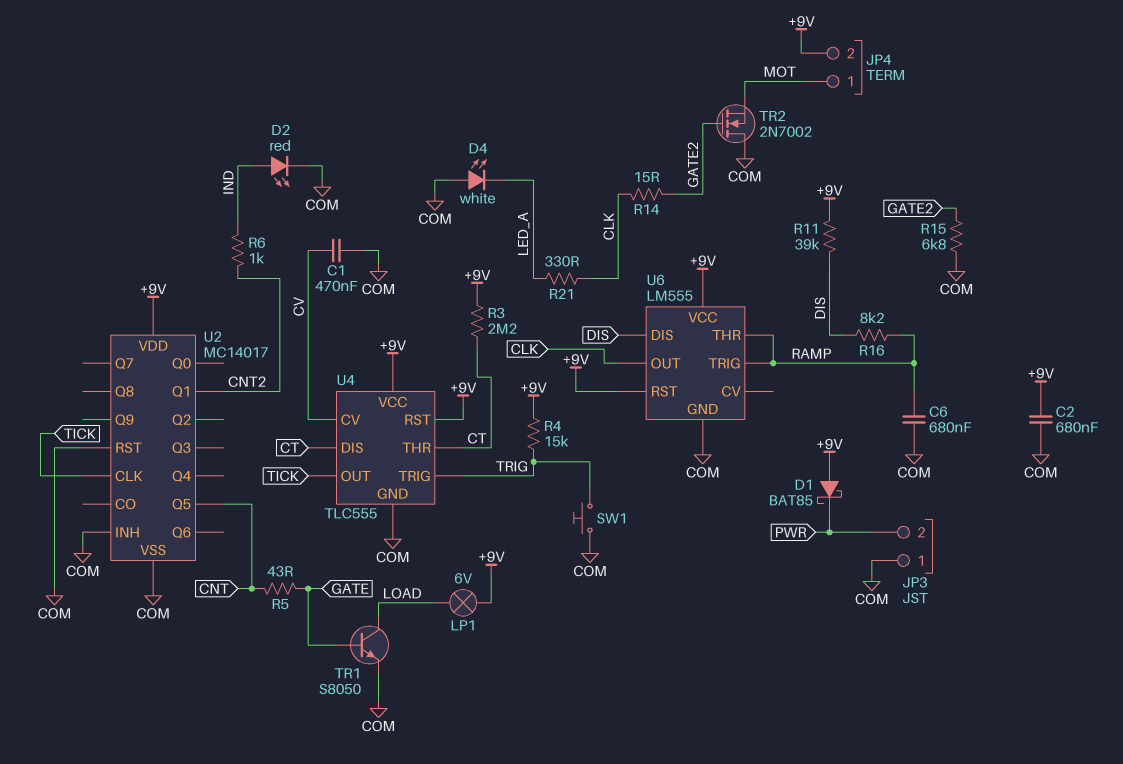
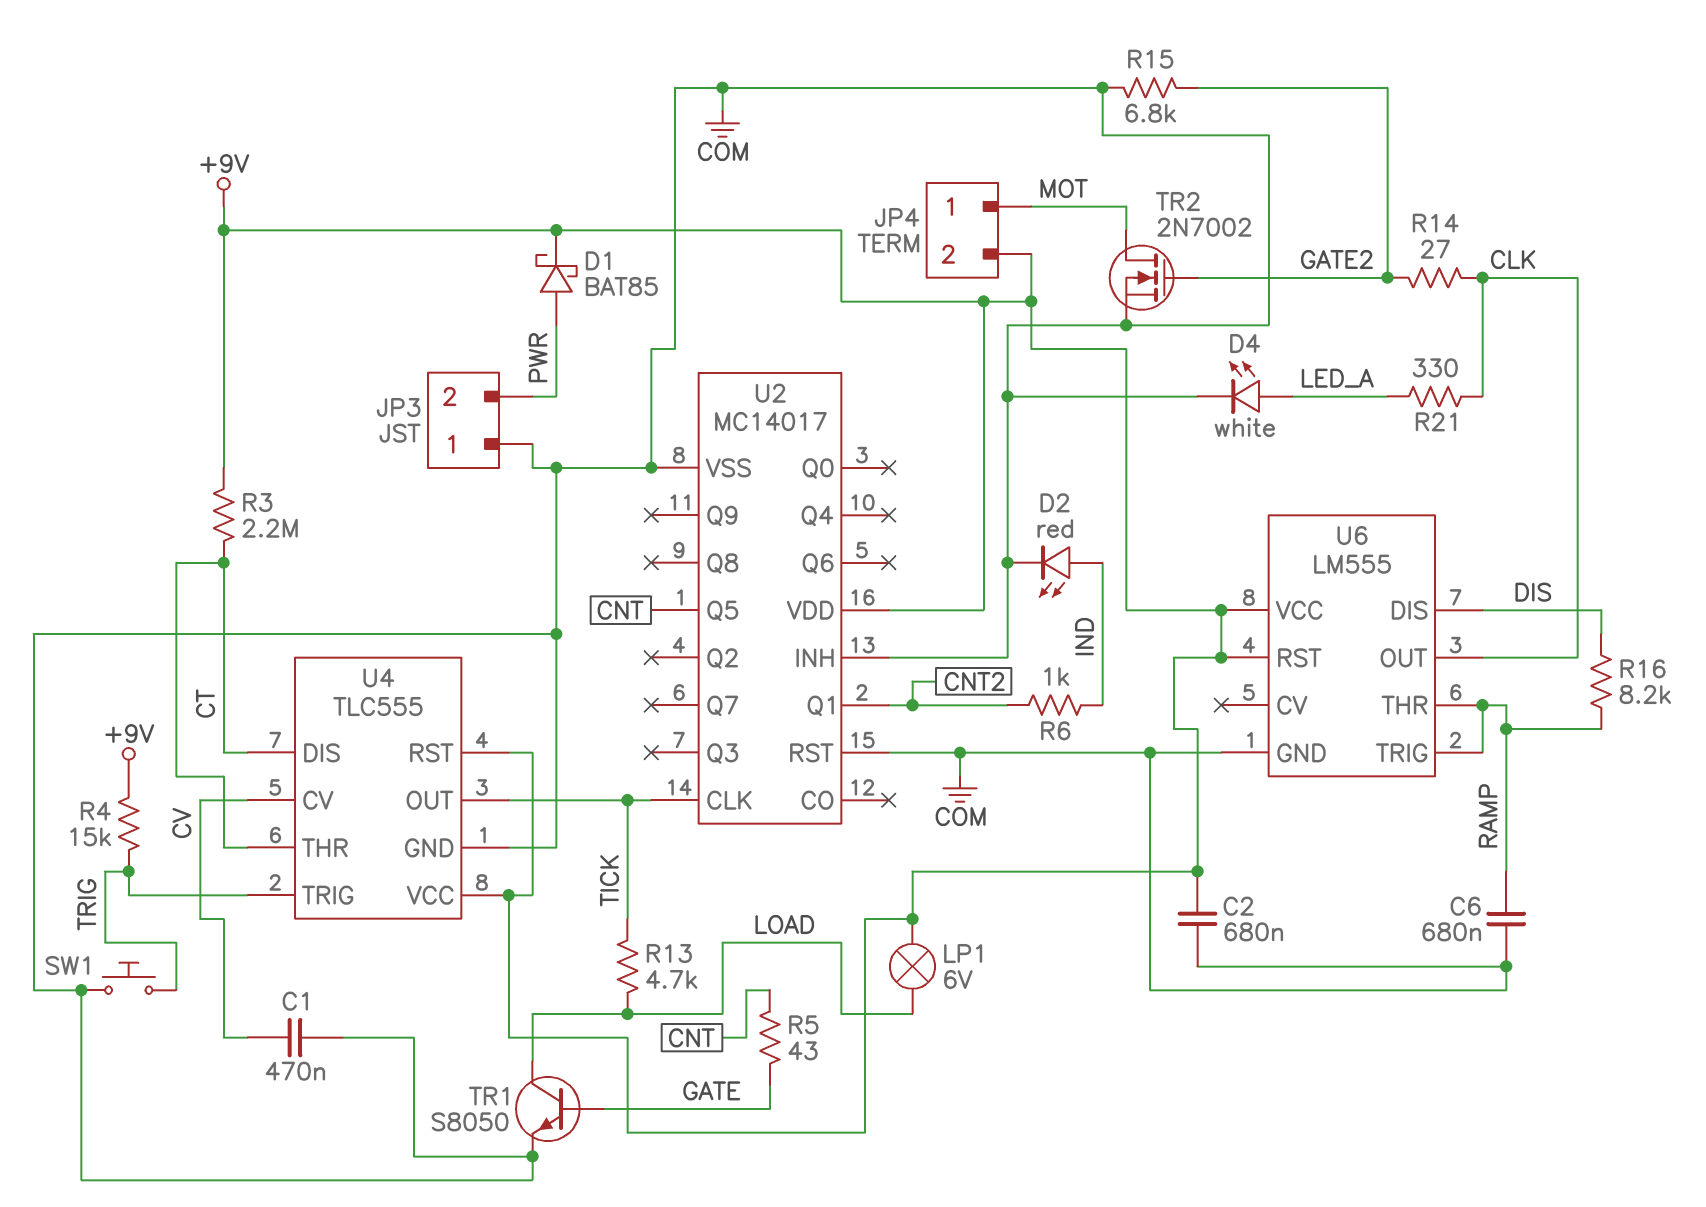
D1: schottky BAT85 (A +9V, K PWR) -> schottky BAT85 (A PWR, K +9V)
D4: LED white (A COM, K LED_A) -> LED white (A LED_A, K COM)
R11: 39k (+9V, DIS) -> none
R13: none -> 4.7k (LOAD, TICK)
R14: 15 (CLK, GATE2) -> 27 (CLK, GATE2)
TR2: NMOS 2N7002 (G GATE2, D COM, S MOT) -> NMOS 2N7002 (G GATE2, D MOT, S COM)

